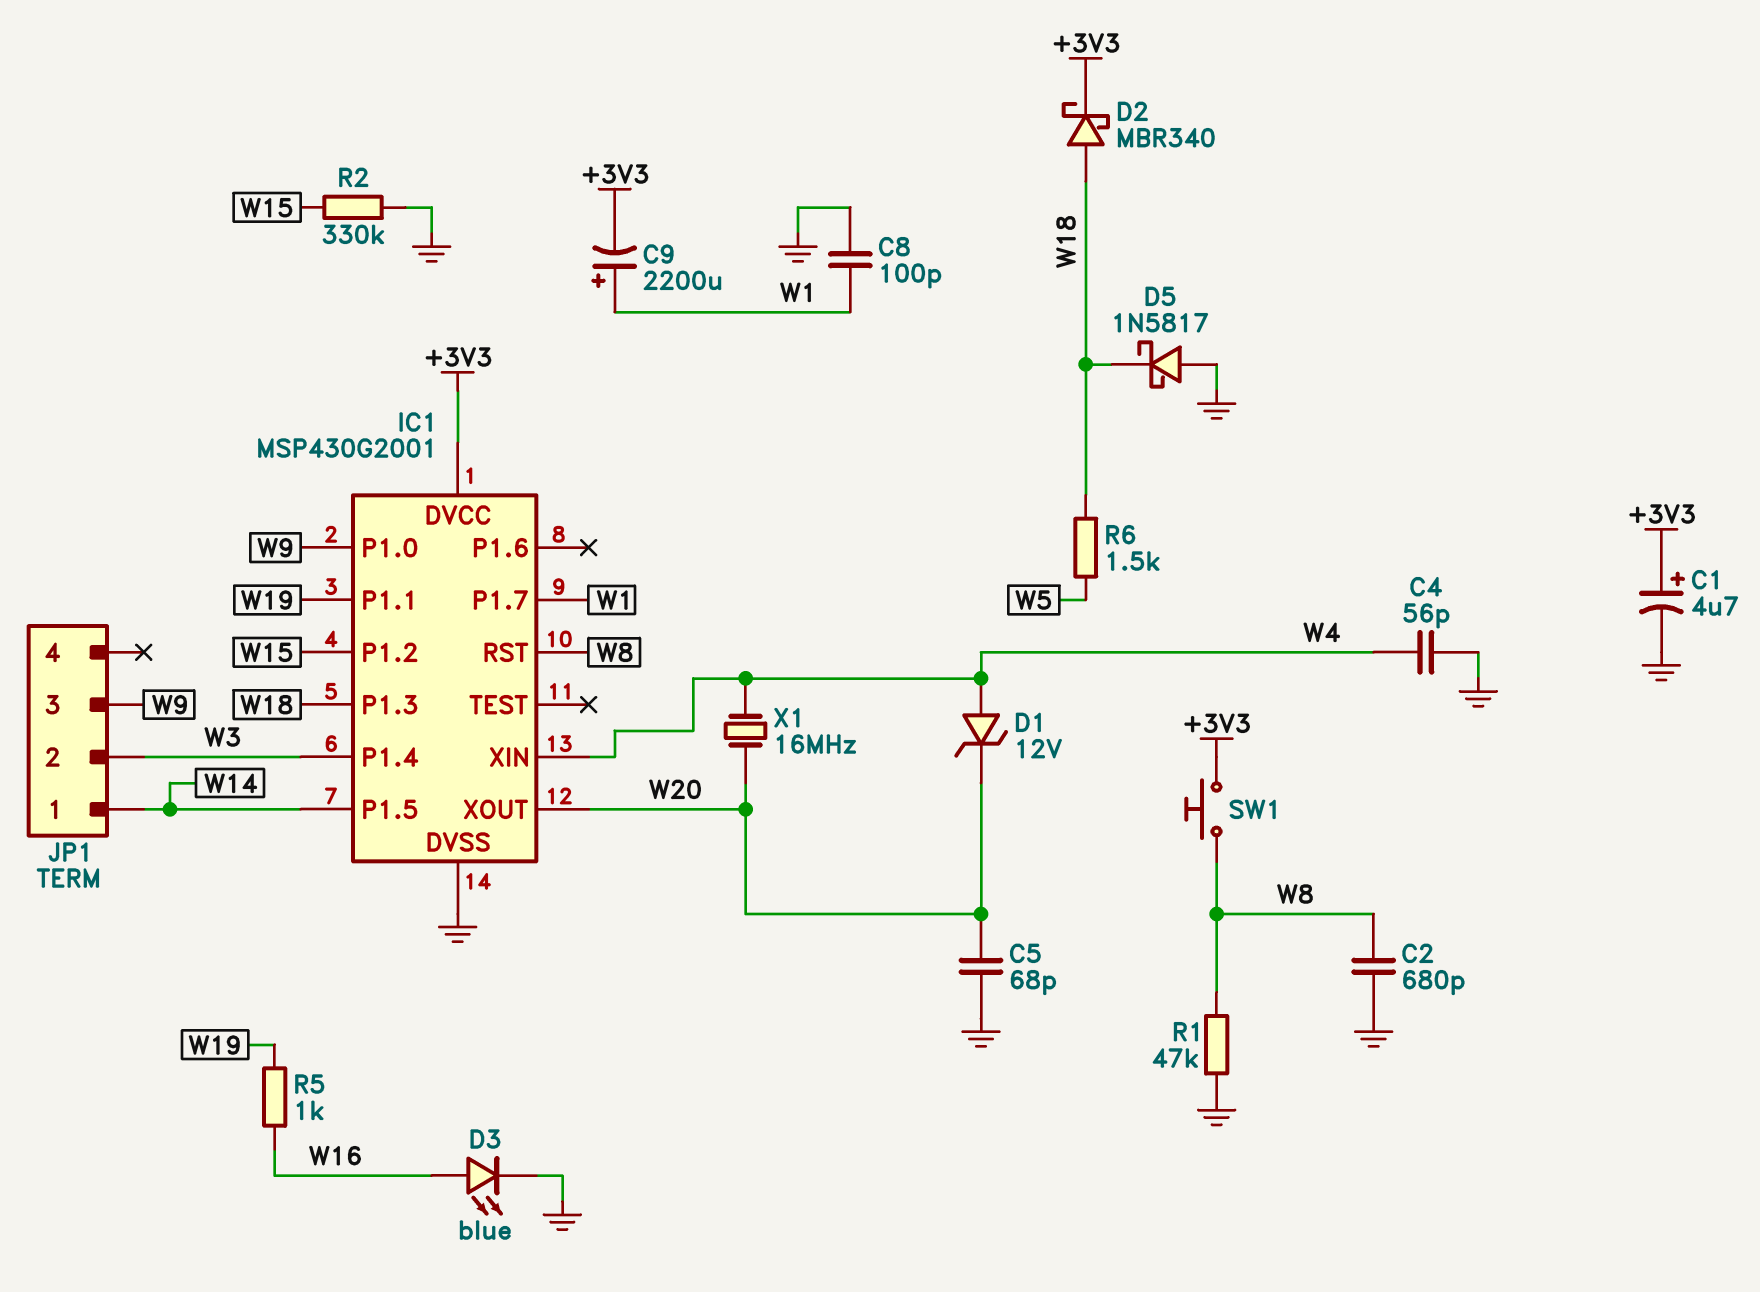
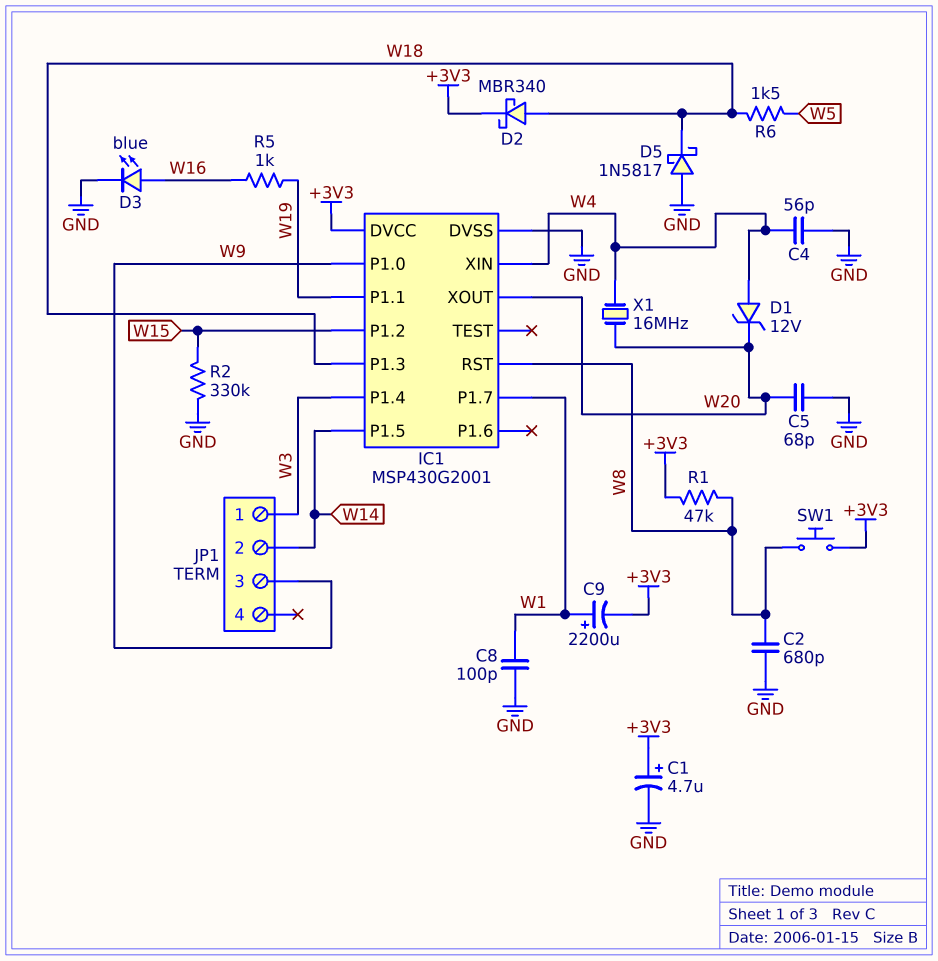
JP1 pin 1: W14 -> W3
JP1 pin 2: W3 -> W14
R1: 47k (GND, W8) -> 47k (+3V3, W8)

